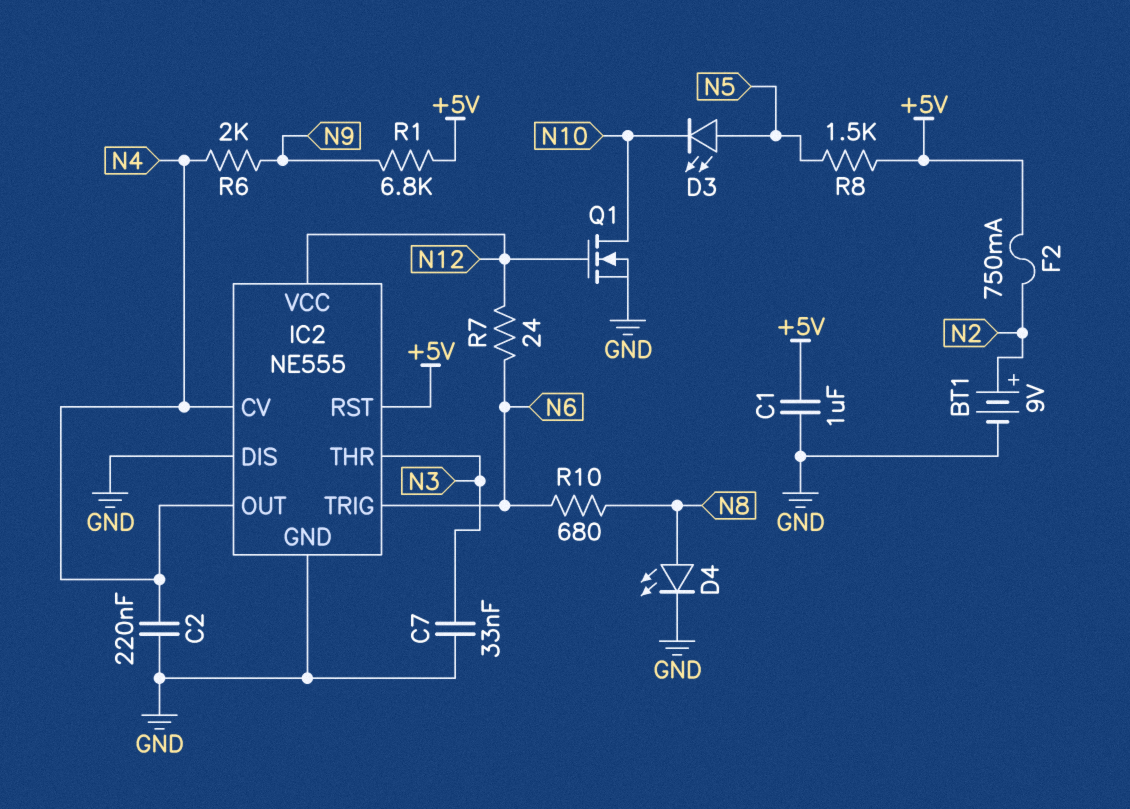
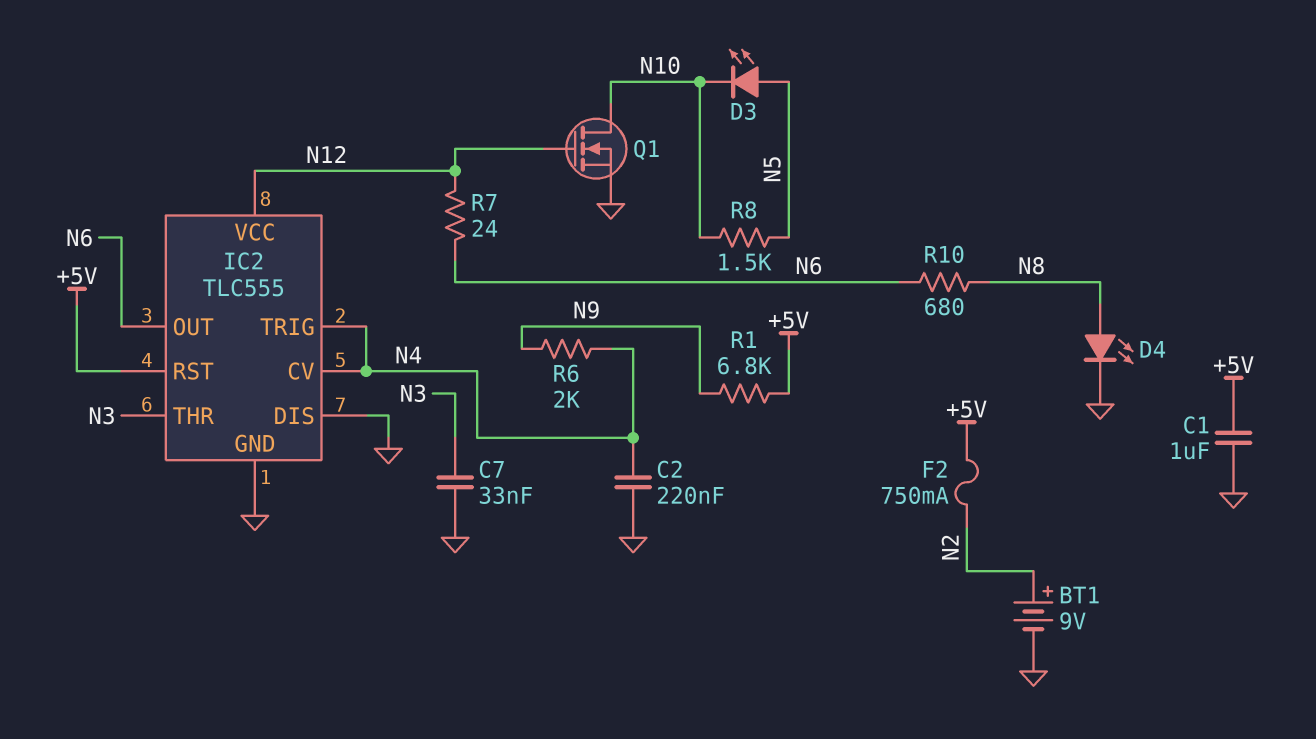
IC2: NE555 -> TLC555
IC2 pin OUT: N4 -> N6
IC2 pin TRIG: N6 -> N4
R8: 1.5k (+5V, N5) -> 1.5k (N5, N10)

